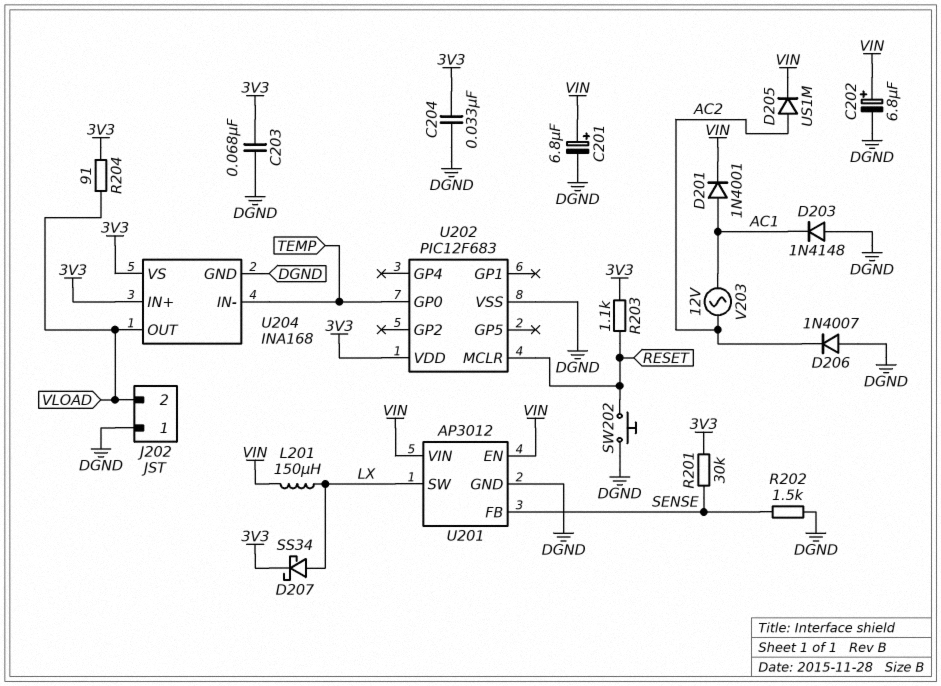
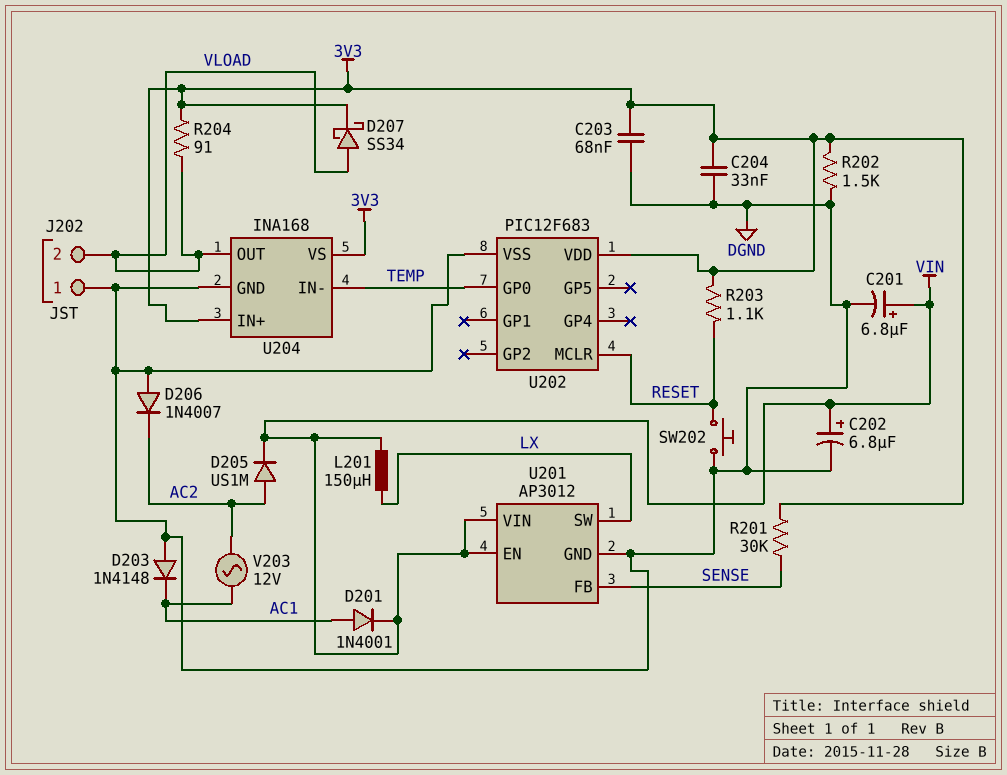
D207: schottky SS34 (A LX, K 3V3) -> schottky SS34 (A VLOAD, K 3V3)
R202: 1.5k (DGND, SENSE) -> 1.5k (3V3, DGND)

